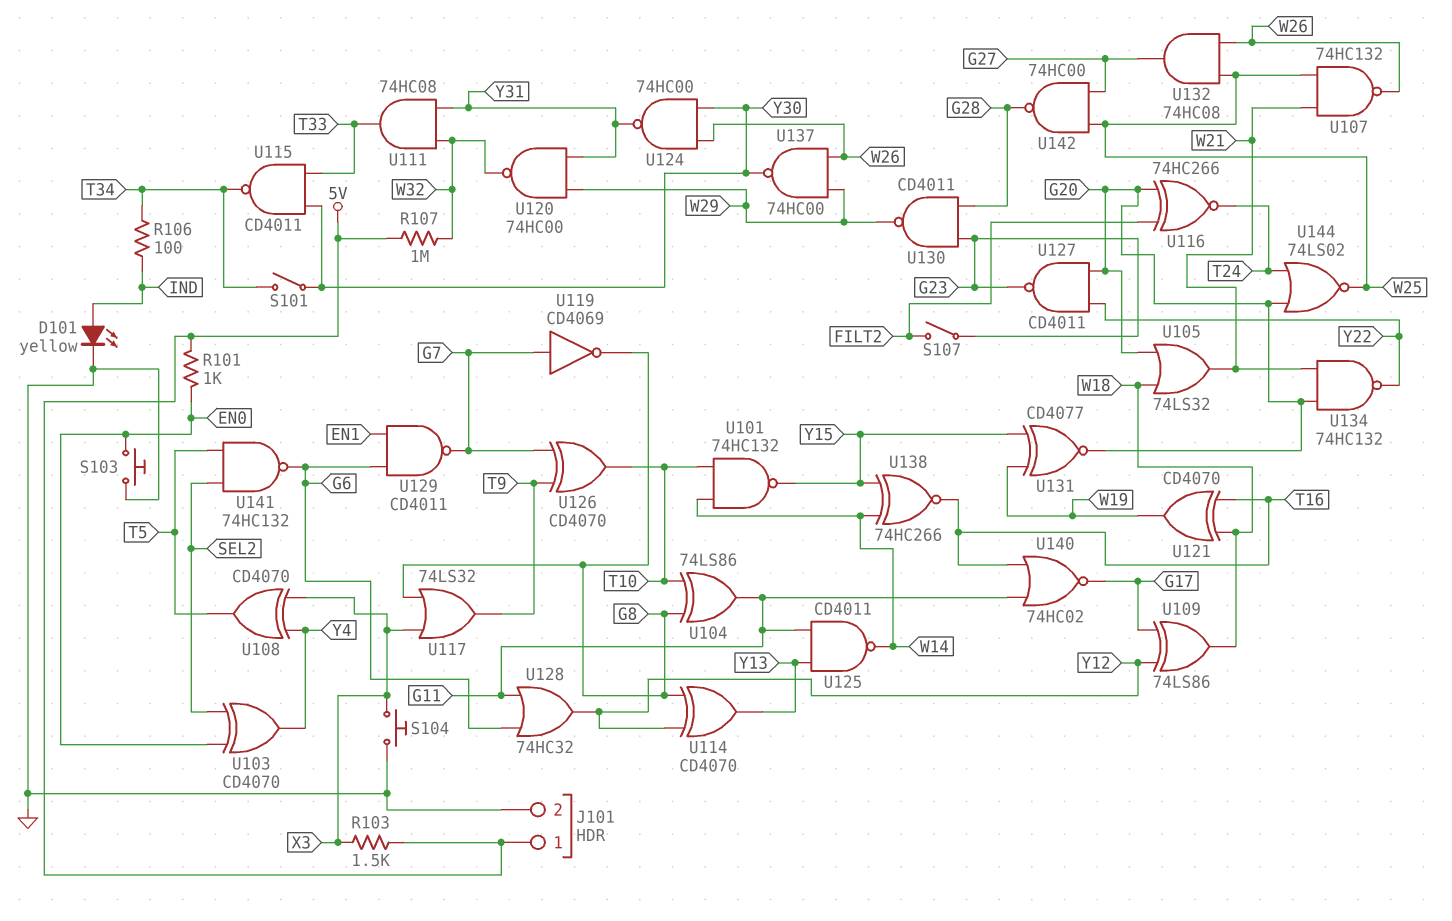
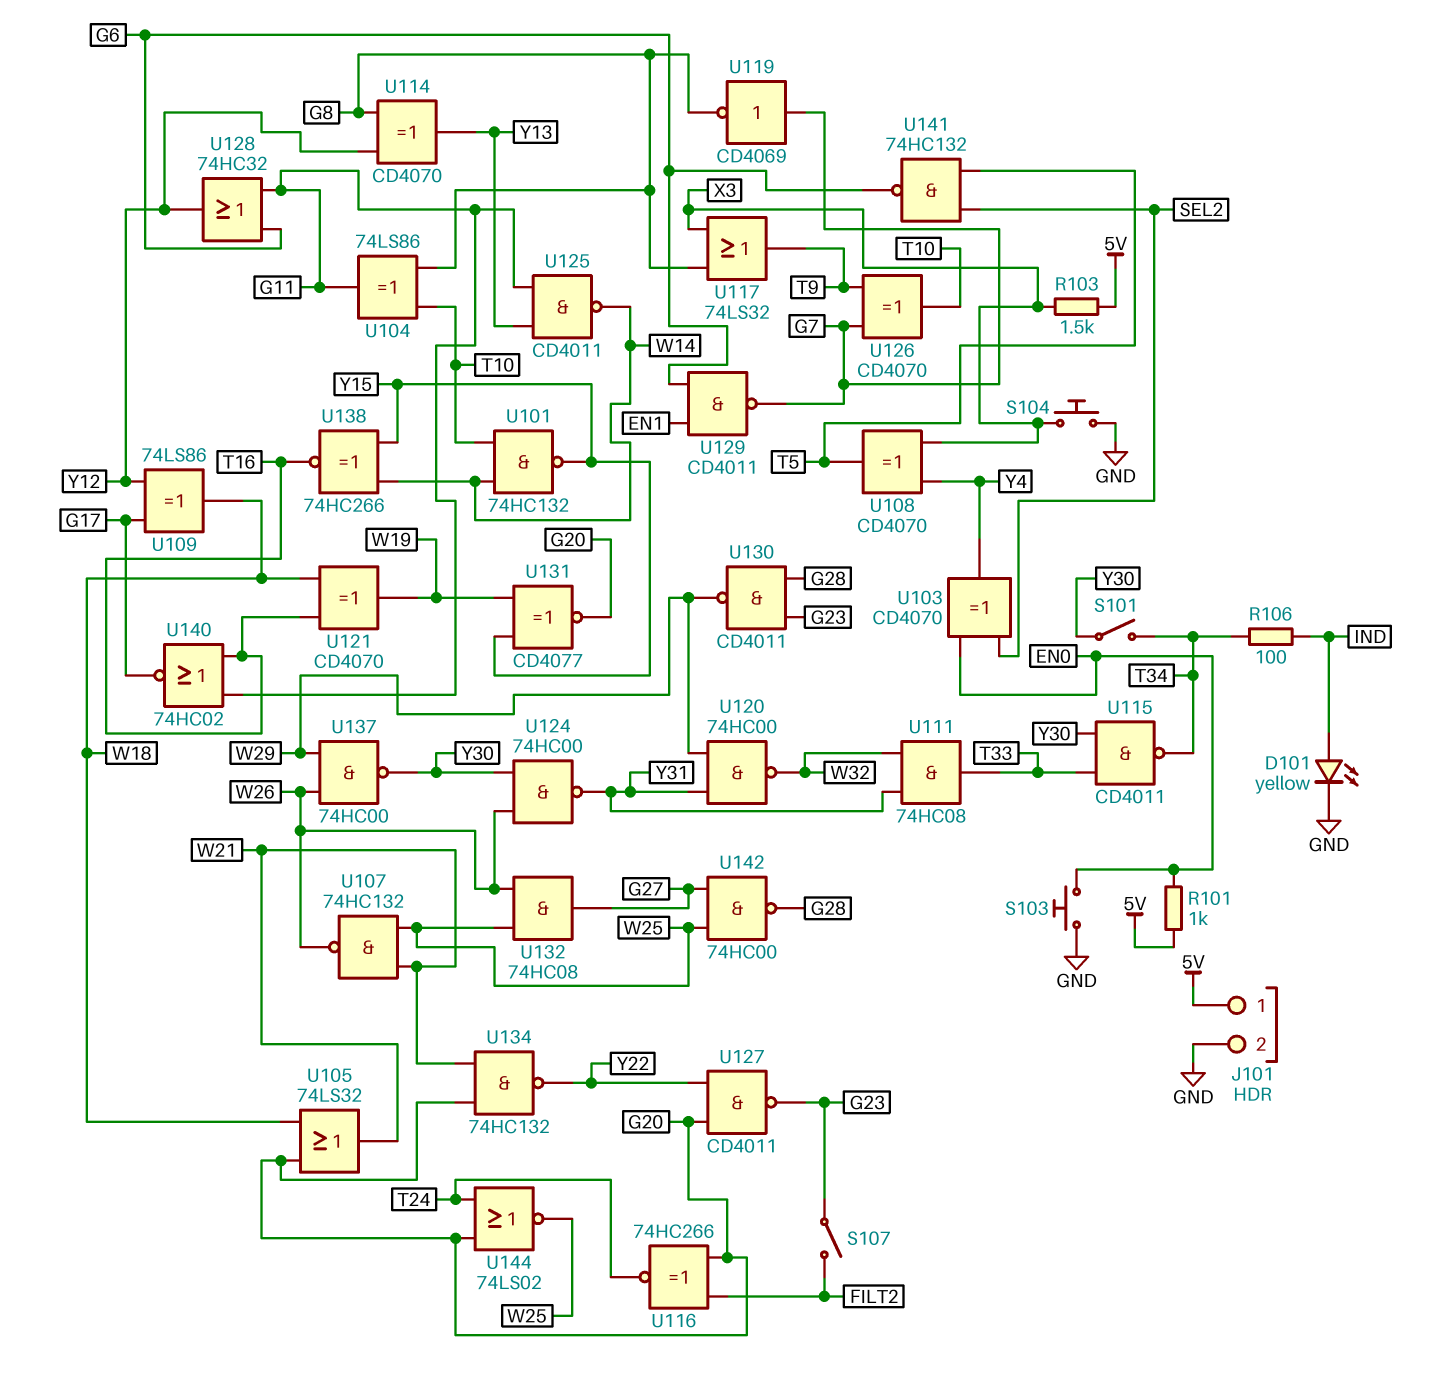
R107: 1M (5V, W32) -> none

